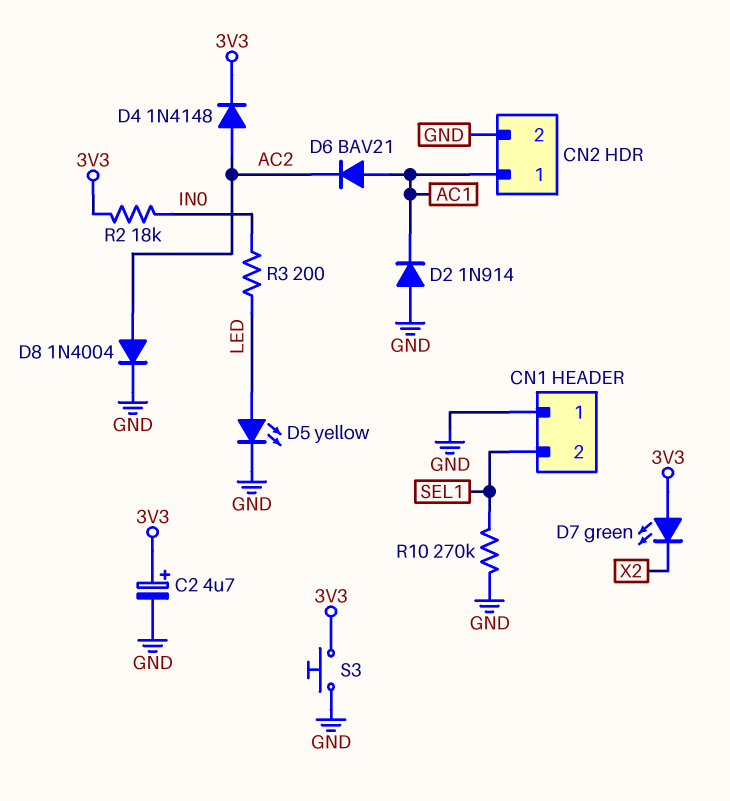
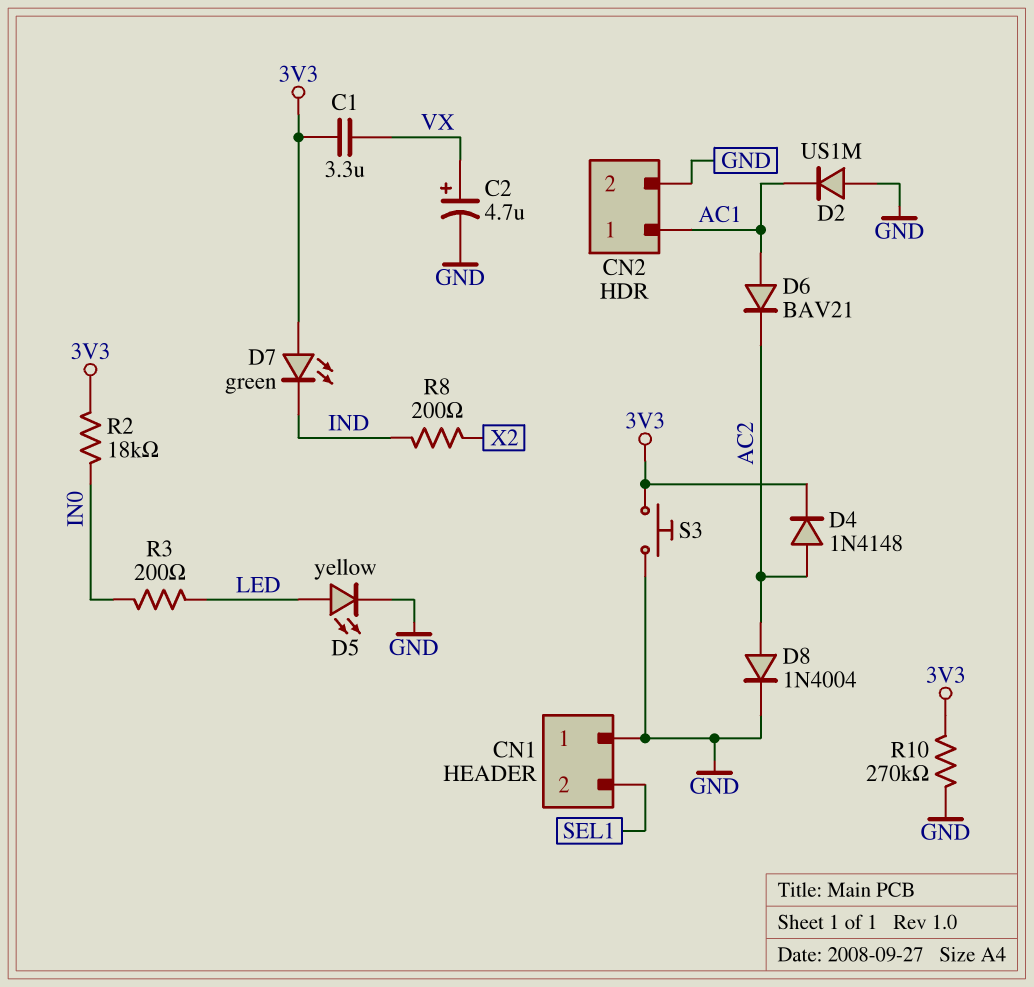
C1: none -> 3.3uF (3V3, VX)
C2: 4.7uF (plus 3V3, minus GND) -> 4.7uF (plus VX, minus GND)
D2: diode 1N914 (A GND, K AC1) -> diode US1M (A GND, K AC1)
D7: LED green (A 3V3, K X2) -> LED green (A 3V3, K IND)
R8: none -> 200 (IND, X2)
R10: 270k (GND, SEL1) -> 270k (3V3, GND)

